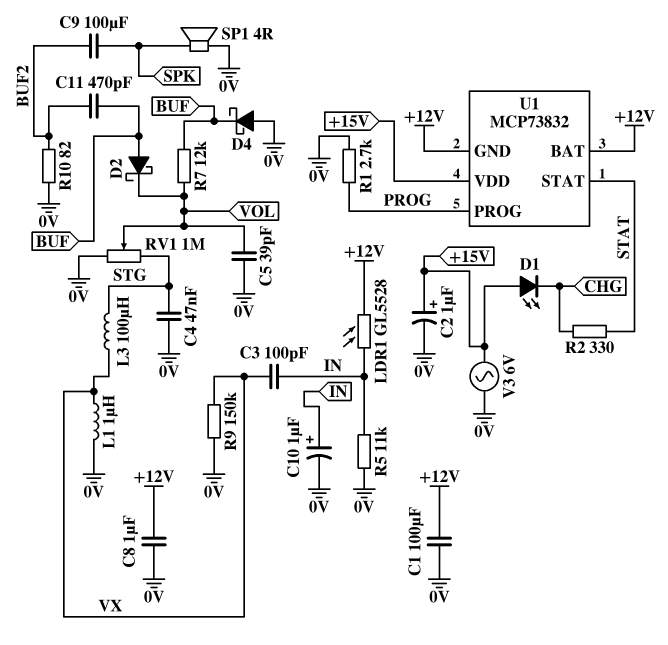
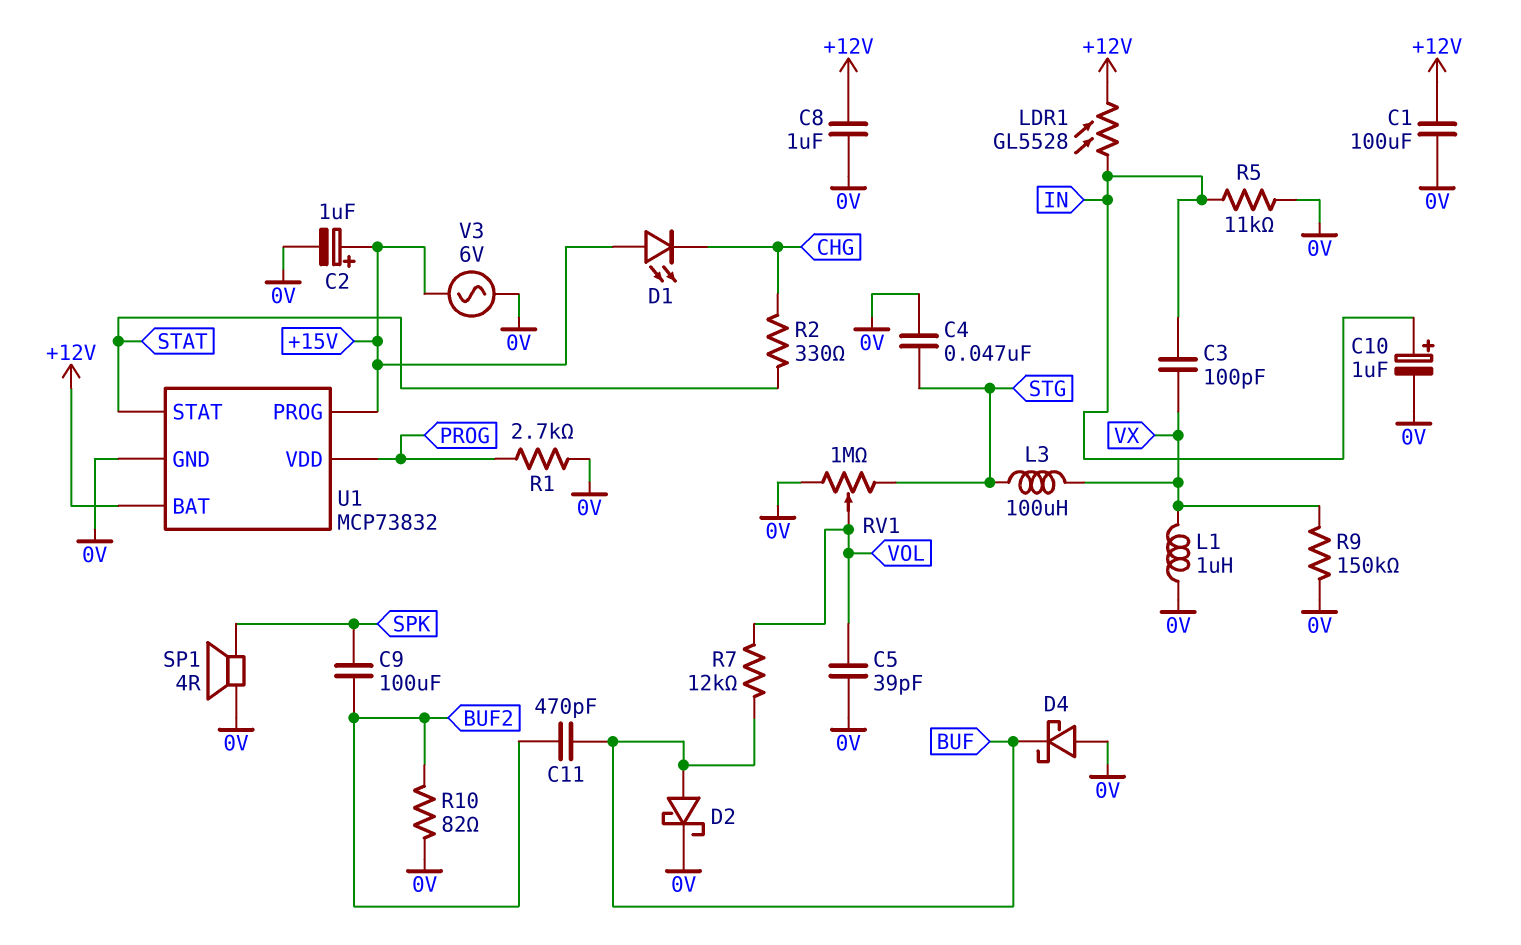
D2: schottky (A BUF, K VOL) -> schottky (A BUF, K 0V)
U1 pin GND: +12V -> 0V
U1 pin PROG: PROG -> +15V
U1 pin VDD: +15V -> PROG

